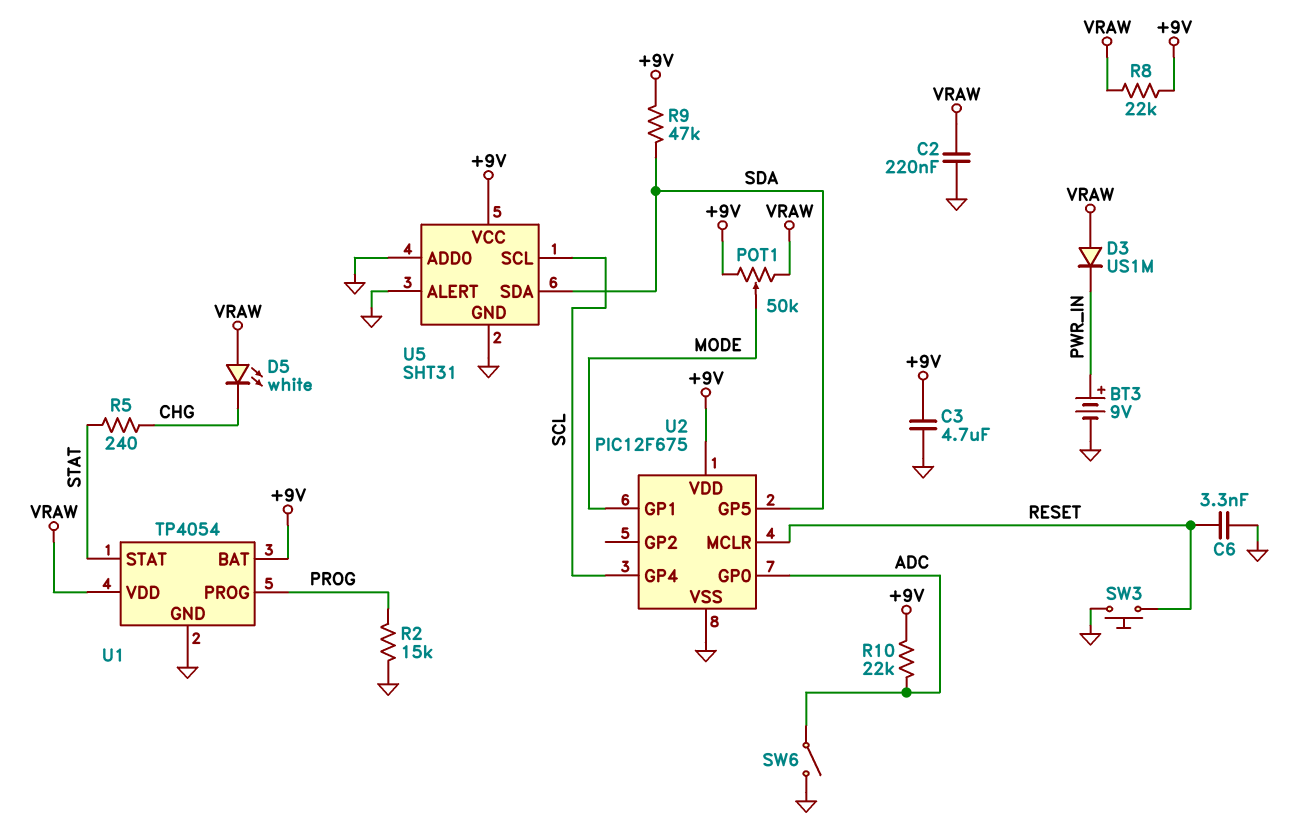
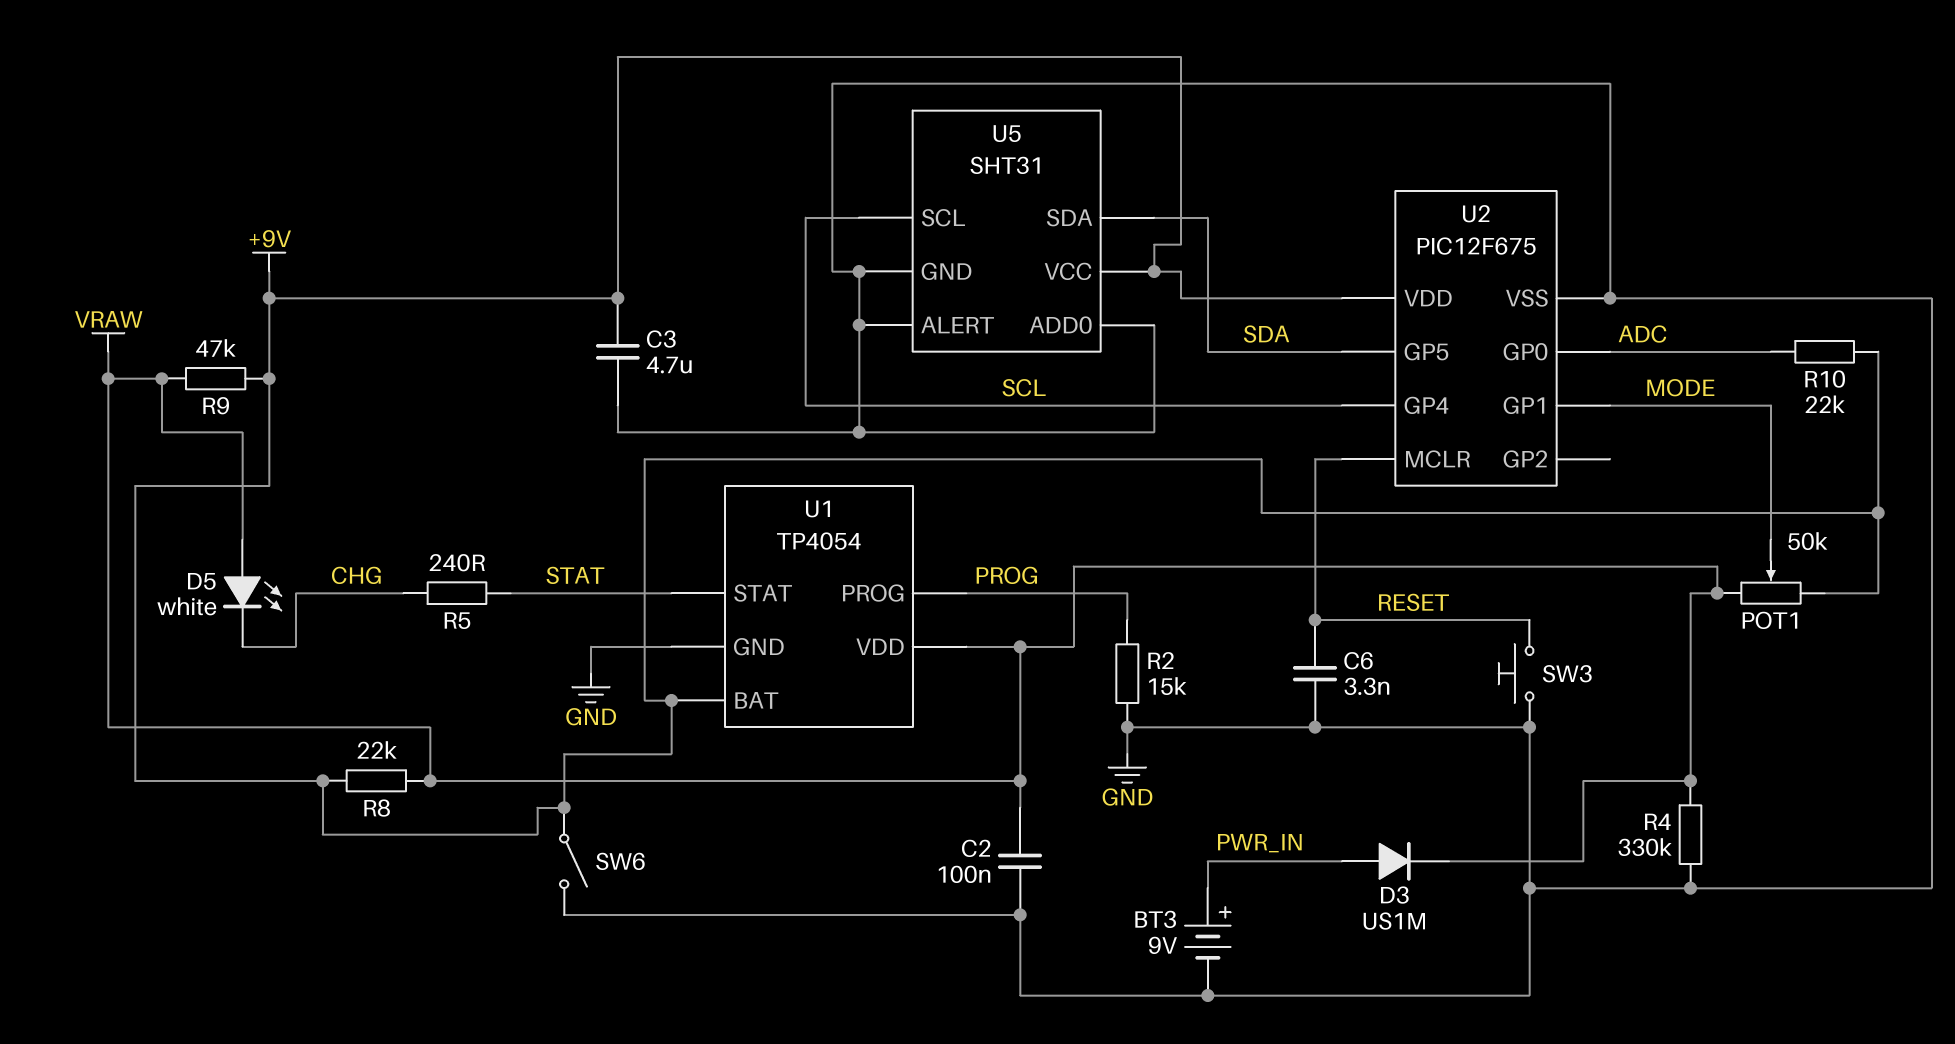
C2: 220nF (GND, VRAW) -> 100nF (GND, VRAW)
D3: diode US1M (A VRAW, K PWR_IN) -> diode US1M (A PWR_IN, K VRAW)
R4: none -> 330k (GND, VRAW)
R9: 47k (+9V, SDA) -> 47k (+9V, VRAW)
SW6: switch (ADC, GND) -> switch (+9V, GND)

